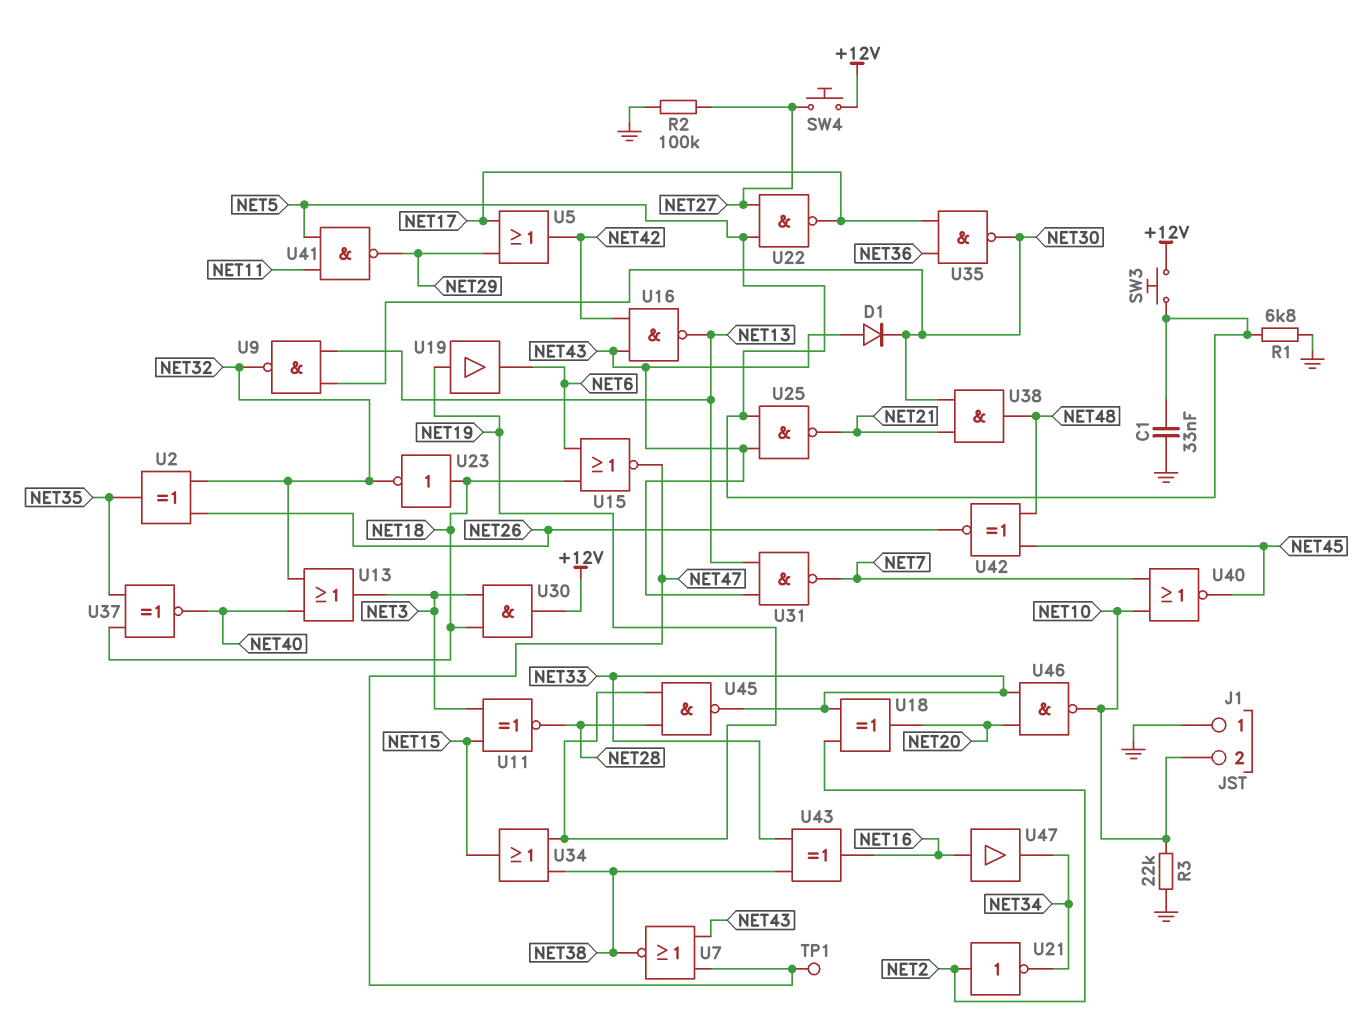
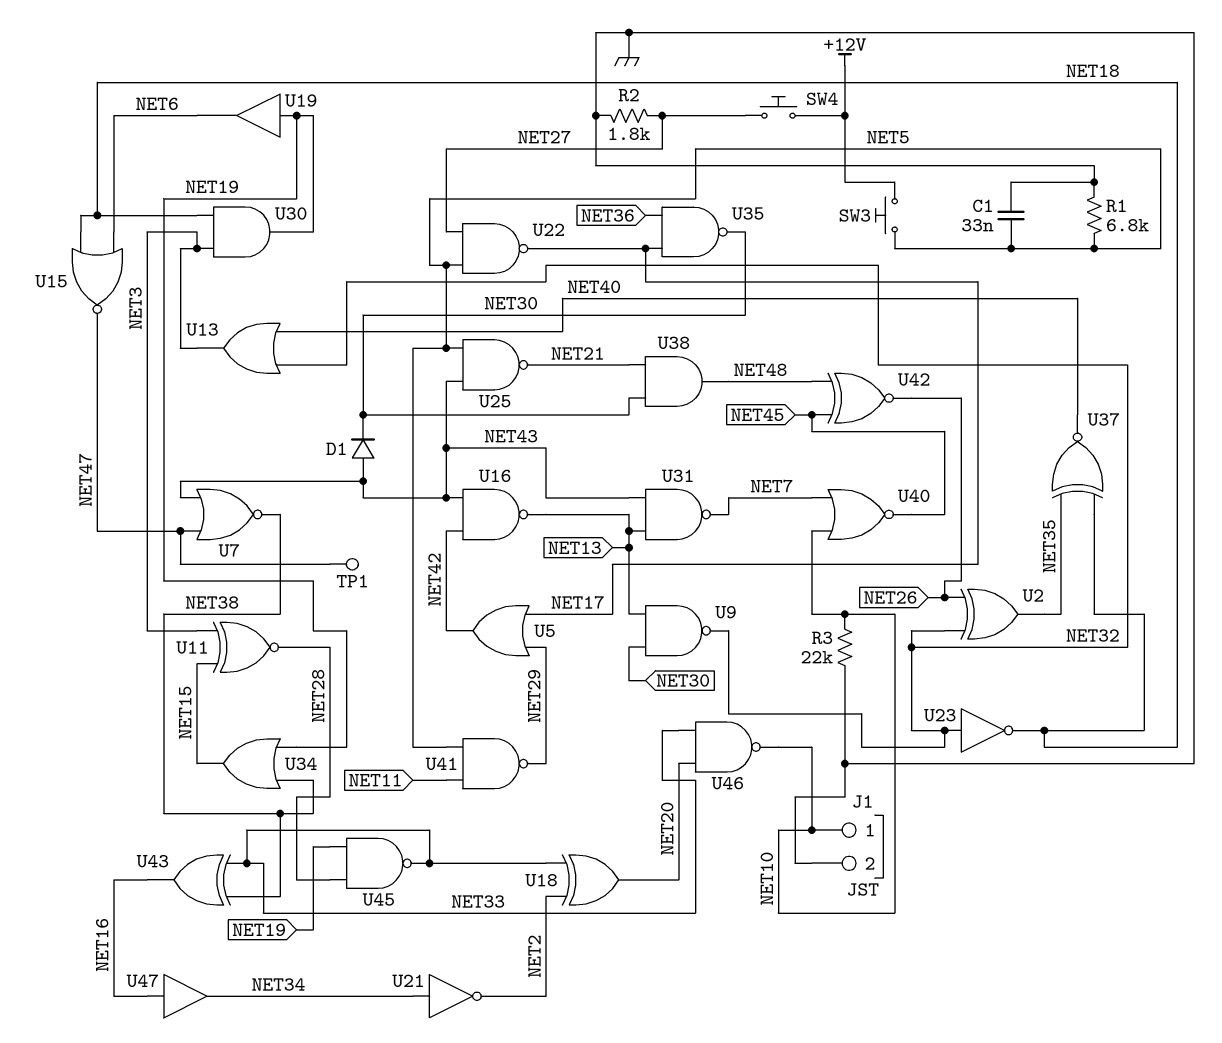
J1 pin 1: GND -> NET10
J1 pin 2: NET10 -> GND
R2: 100k (GND, NET27) -> 1.8k (GND, NET27)
U21: NOT (in NET2, out NET34) -> NOT (in NET34, out NET2)
U23: NOT (in NET18, out NET32) -> NOT (in NET32, out NET18)
U30: AND (in NET3, in NET18, out +12V) -> AND (in NET3, in NET18, out NET19)

